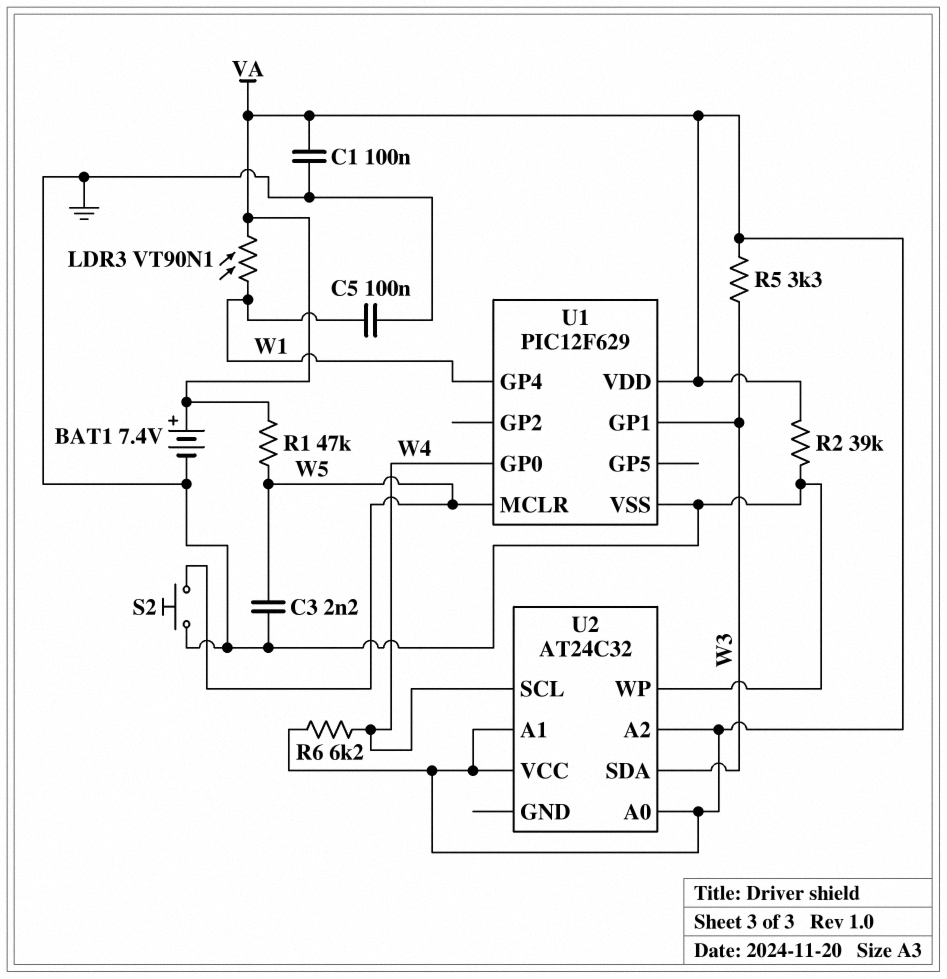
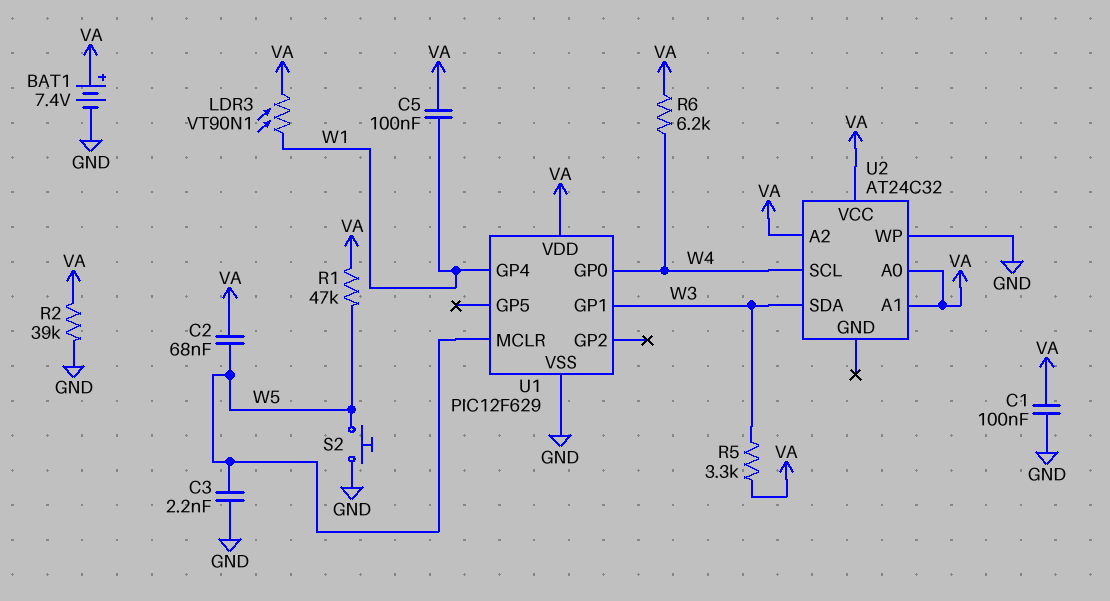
C2: none -> 68nF (VA, W5)
C5: 100nF (GND, W1) -> 100nF (VA, W1)

